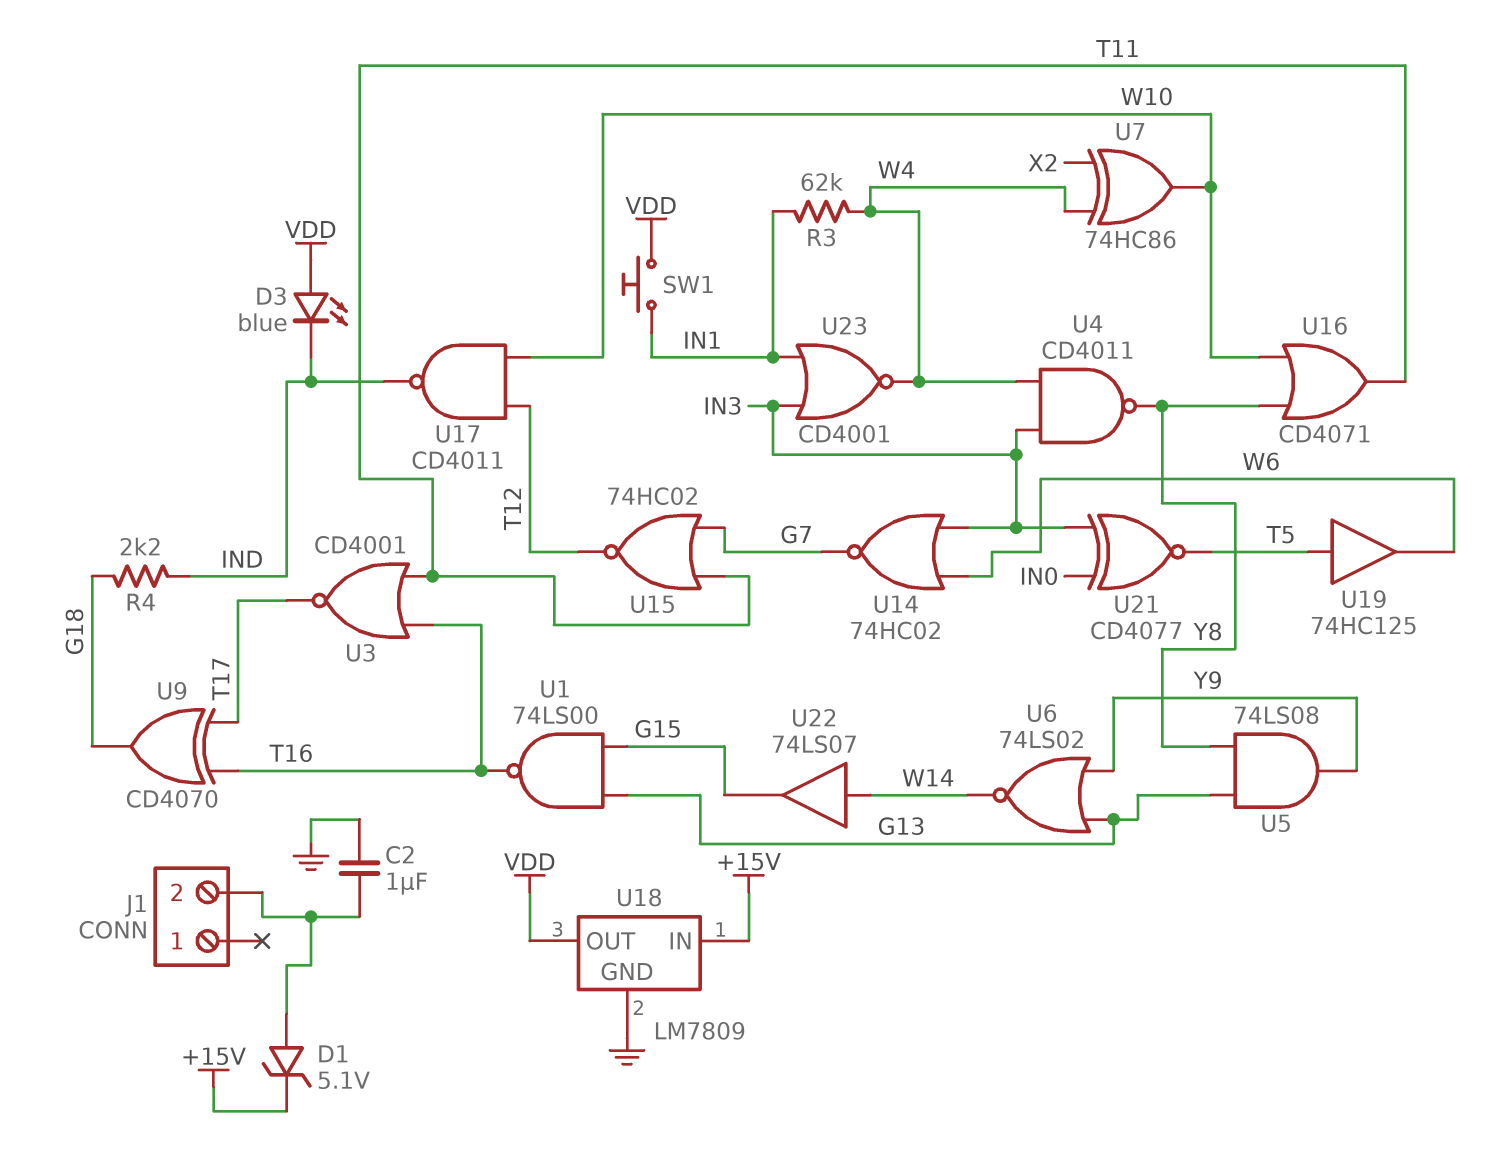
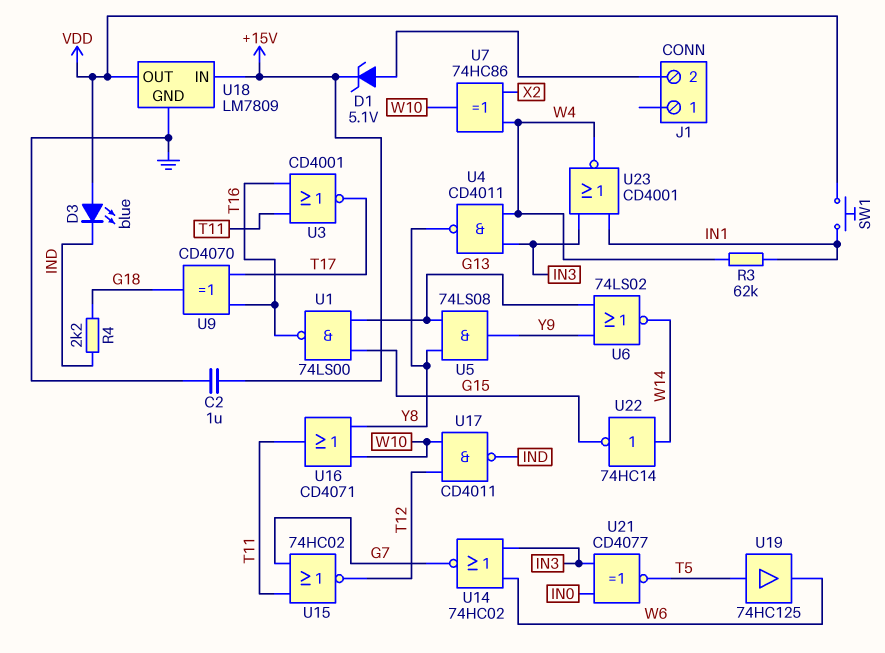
C2: 1uF (GND, J1/2) -> 1uF (+15V, GND)
U22: buffer 74LS07 (in W14, out G15) -> NOT 74HC14 (in W14, out G15)

